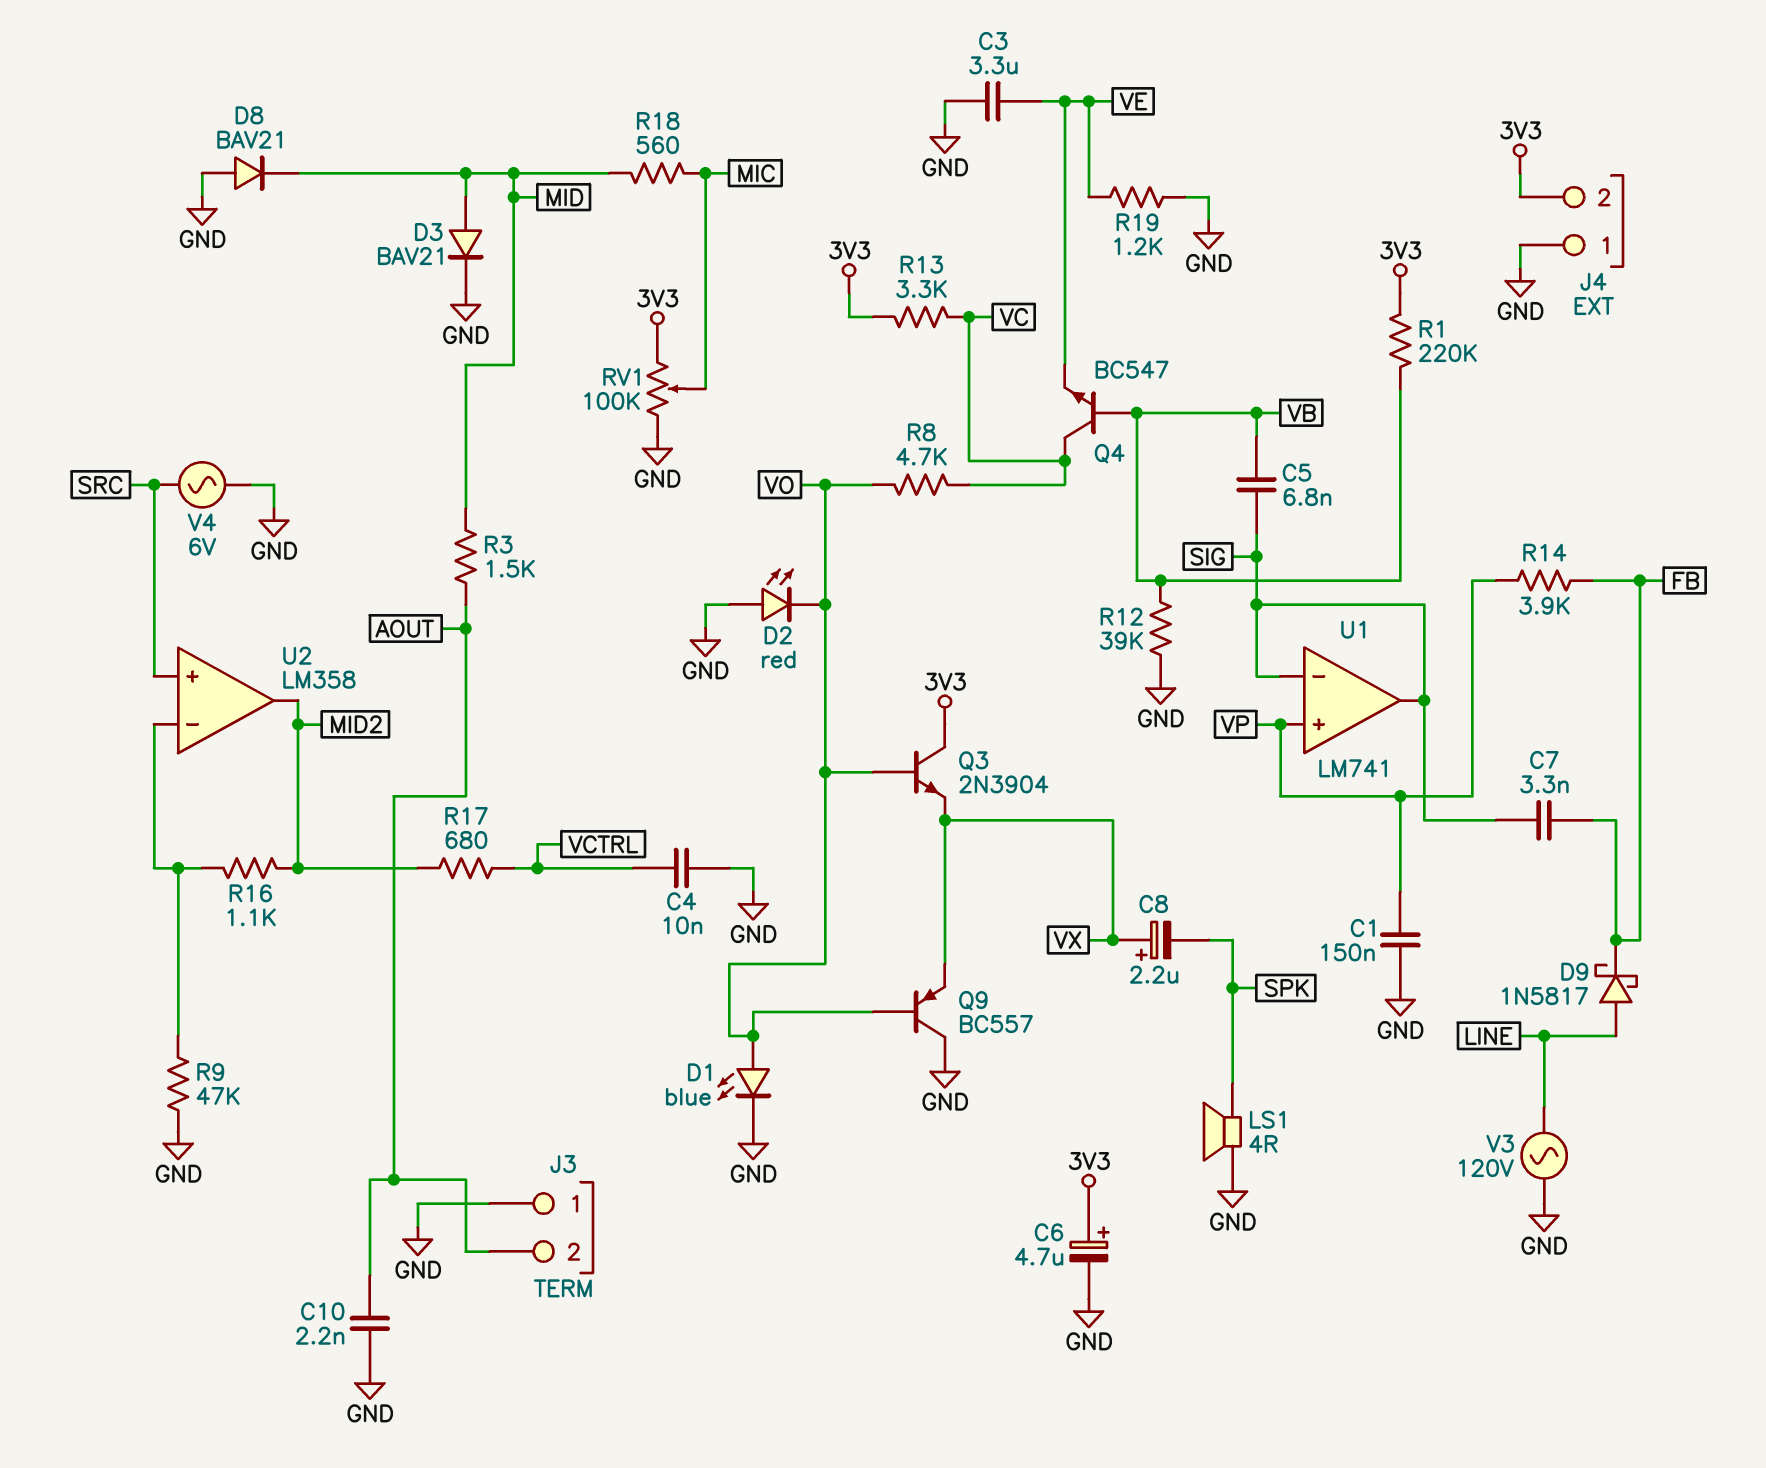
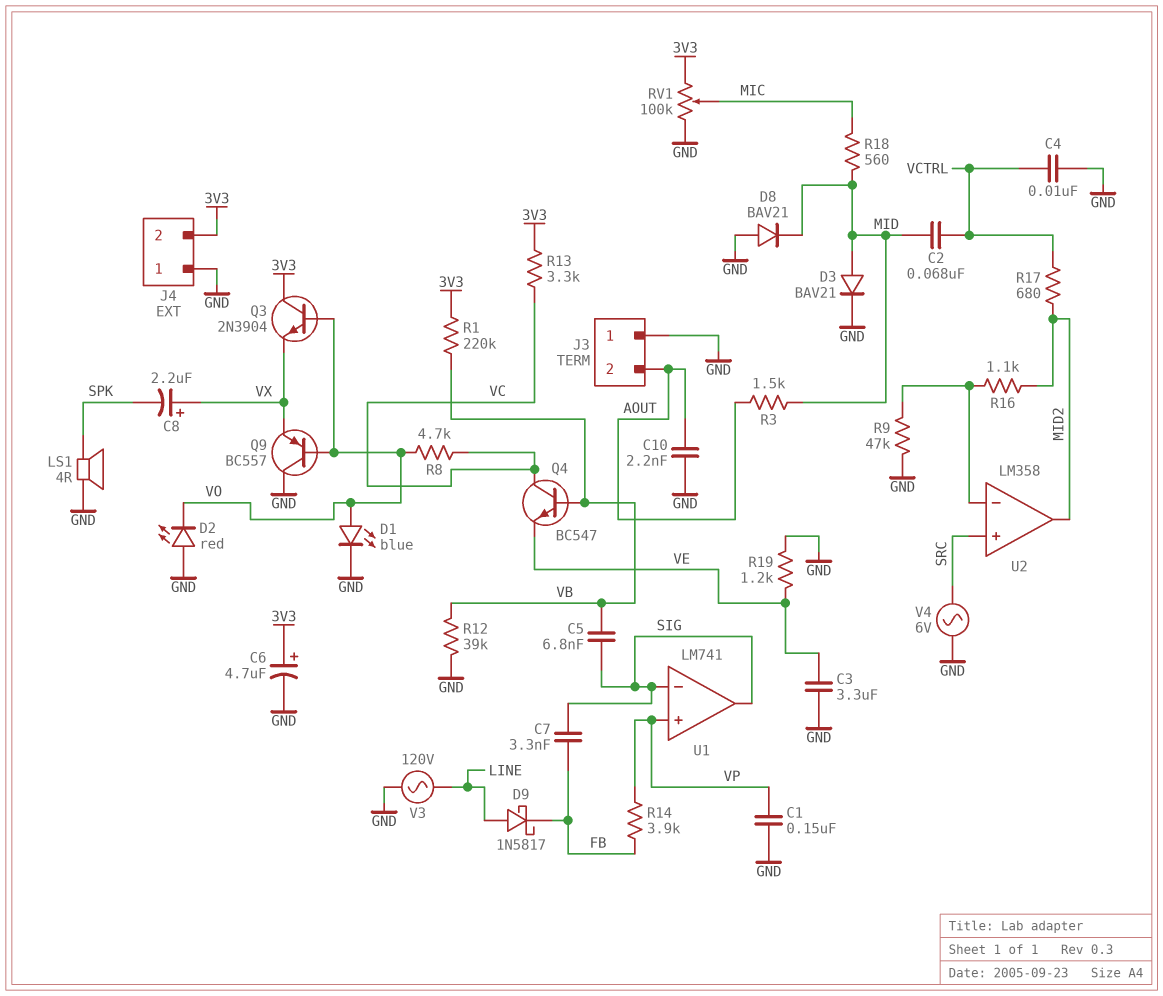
C2: none -> 68nF (MID, VCTRL)

